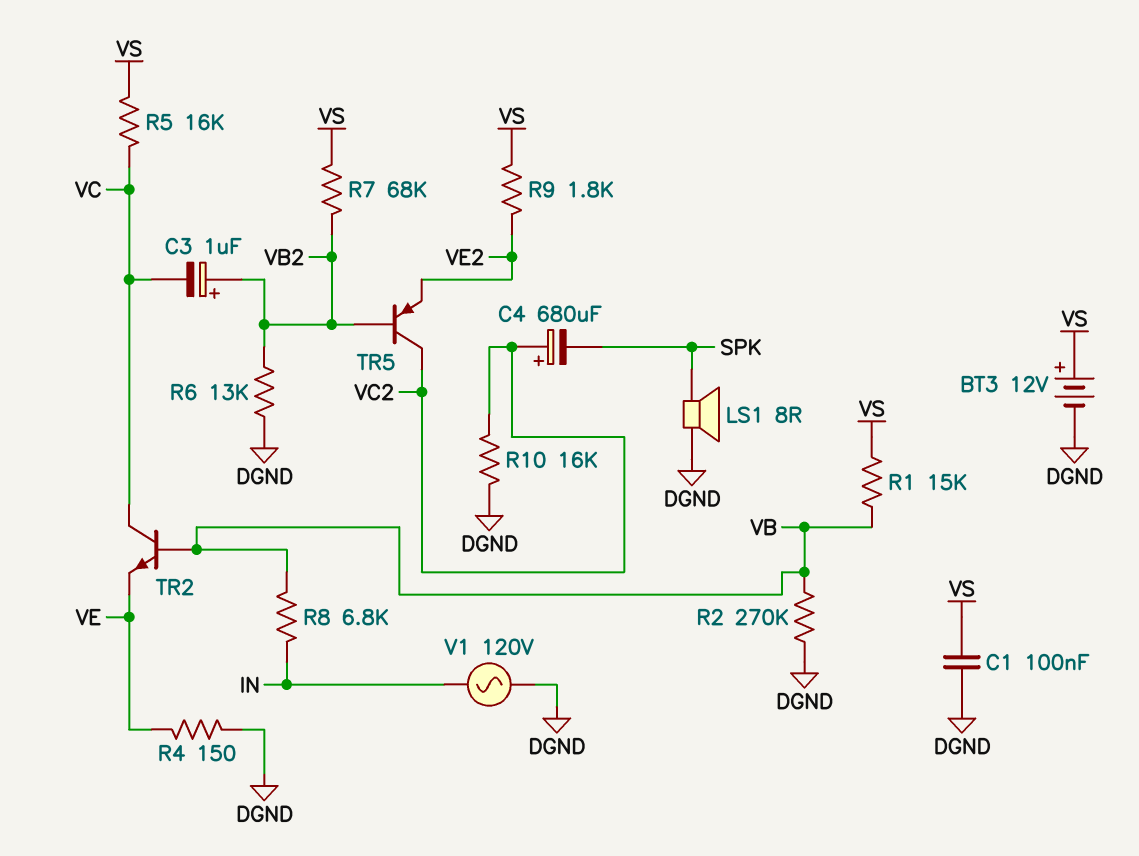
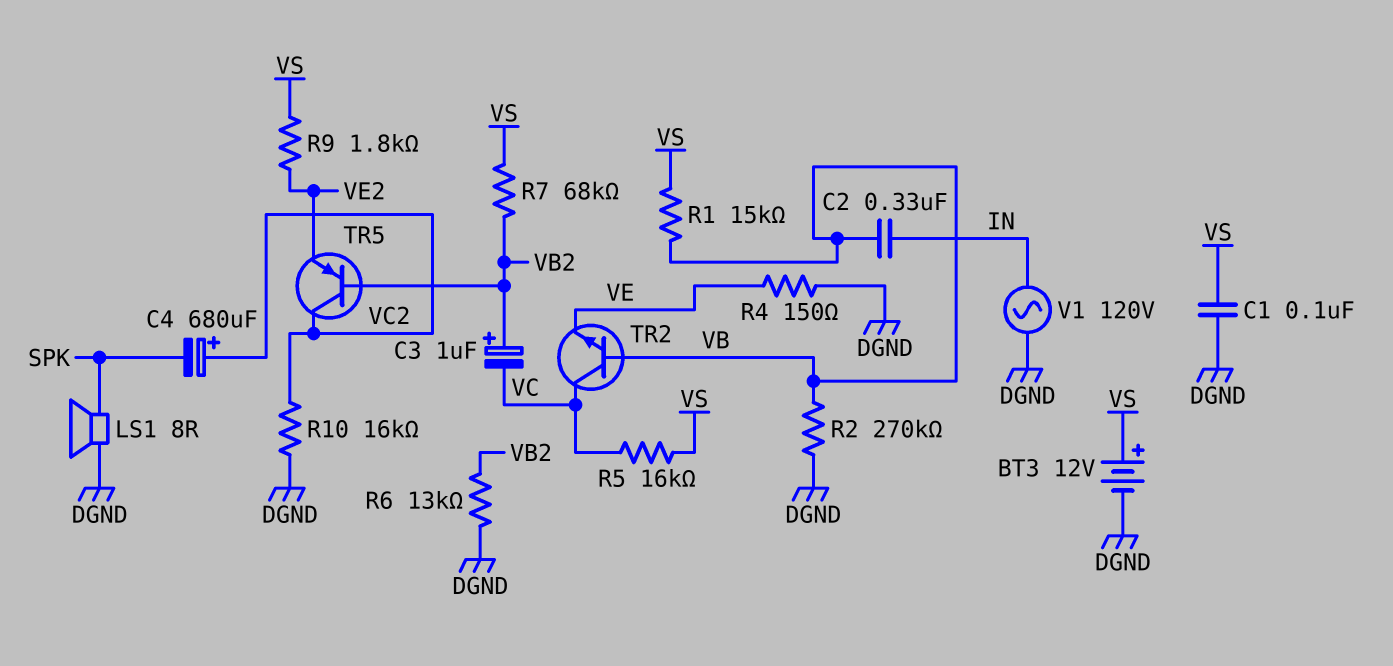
C2: none -> 330nF (IN, VB)
R8: 6.8k (IN, VB) -> none

